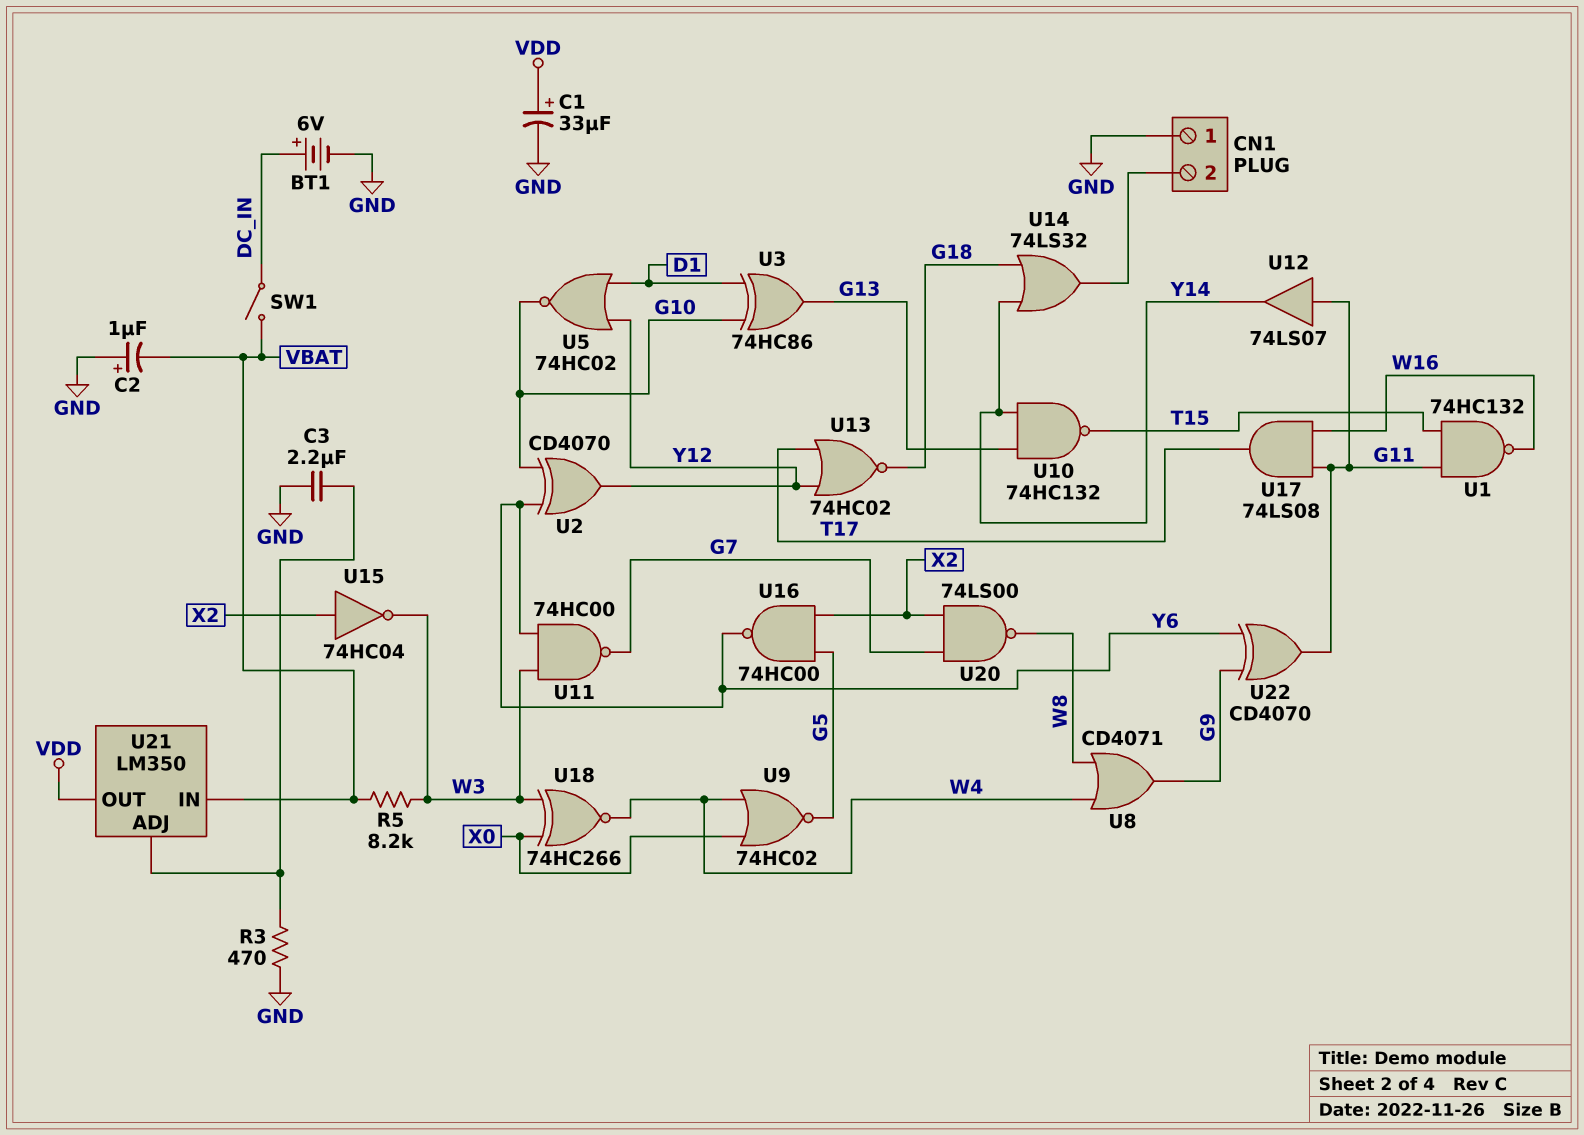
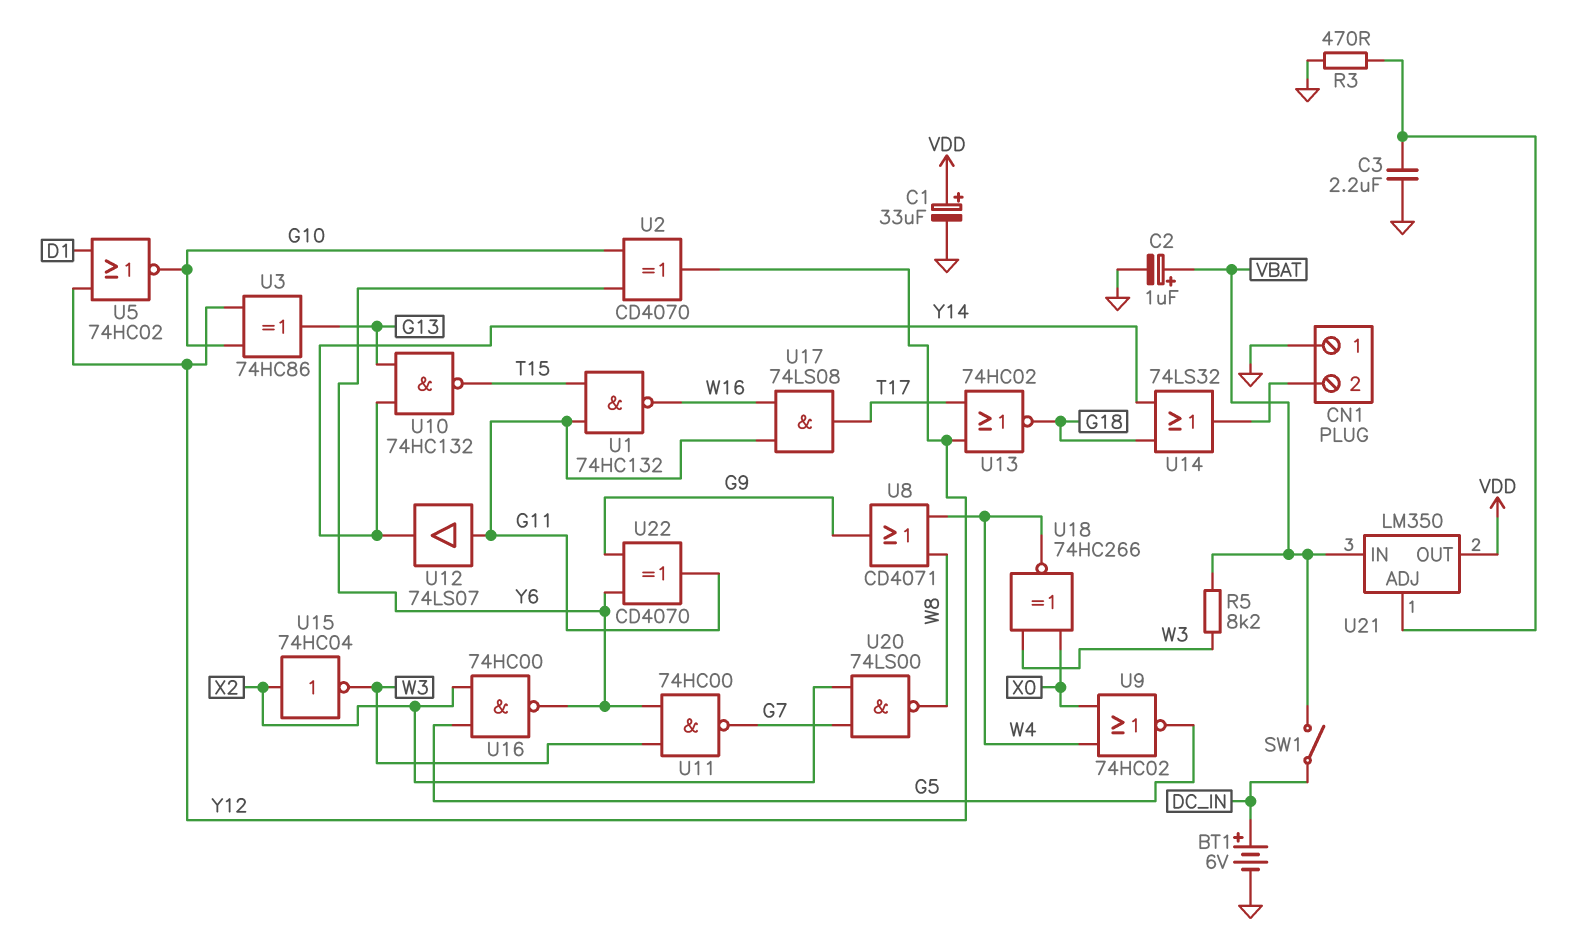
C2: 1uF (plus GND, minus VBAT) -> 1uF (plus VBAT, minus GND)
U3: XOR 74HC86 (in D1, in G10, out G13) -> XOR 74HC86 (in G10, in Y12, out G13)

